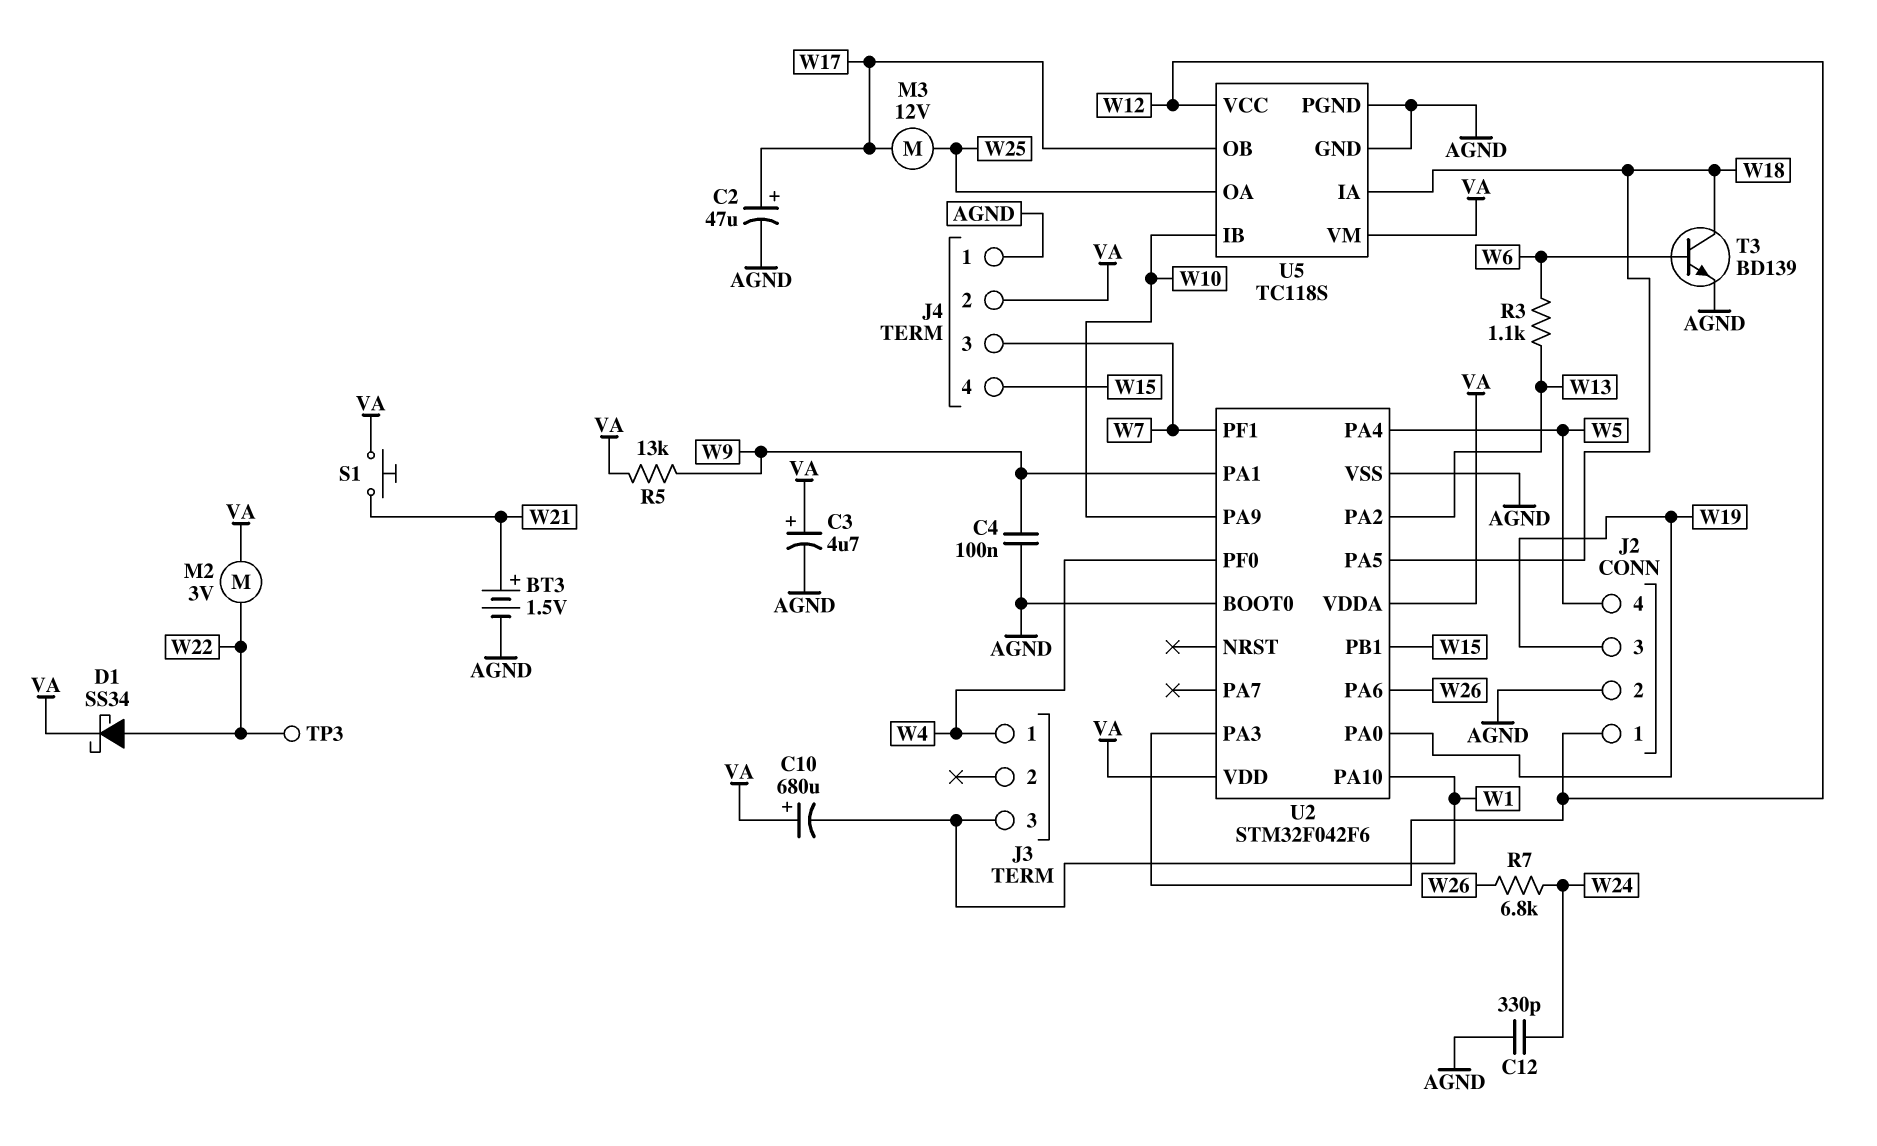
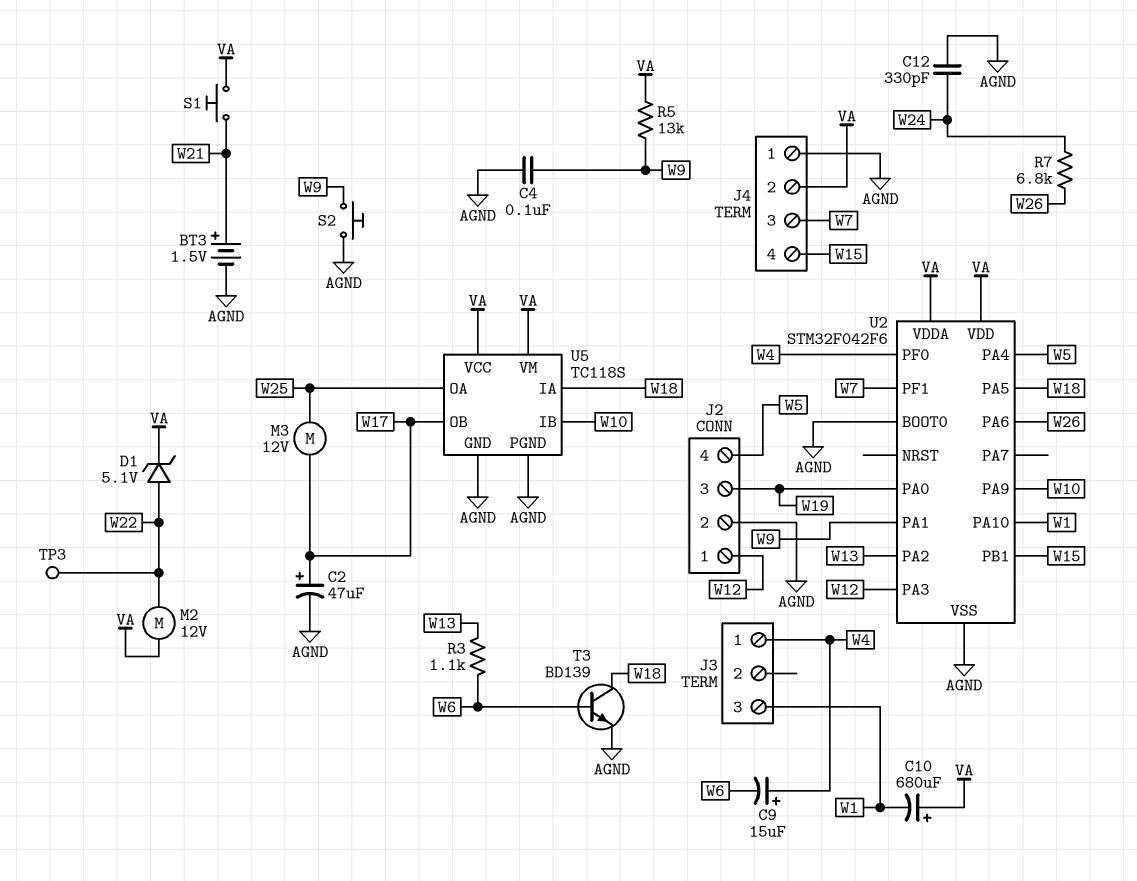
C3: 4.7uF (plus VA, minus AGND) -> none
C9: none -> 15uF (plus W4, minus W6)
D1: schottky SS34 (A W22, K VA) -> zener 5.1V (A W22, K VA)
M2: motor 3V (VA, W22) -> motor 12V (VA, W22)
S2: none -> button (AGND, W9)
U5 pin VCC: W12 -> VA

